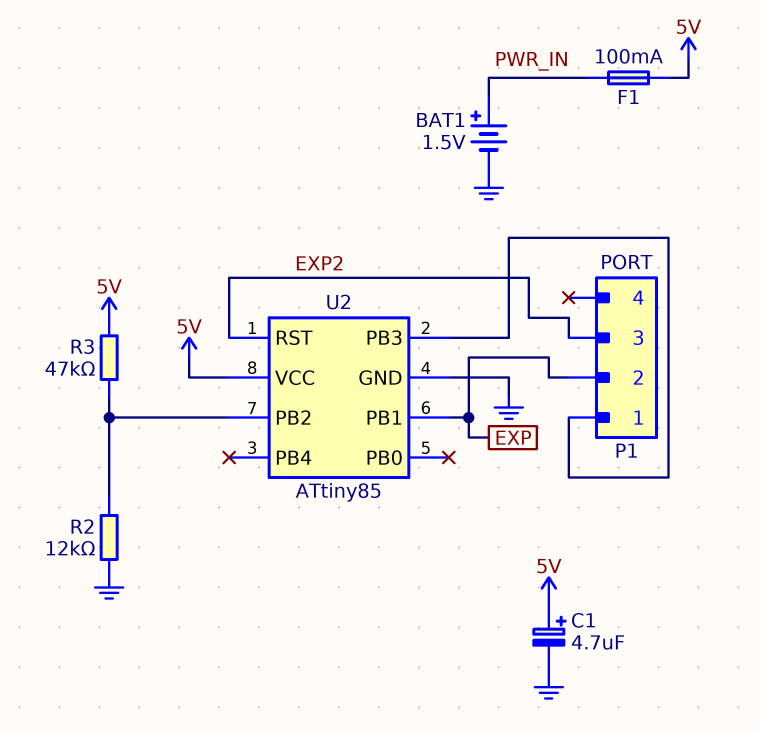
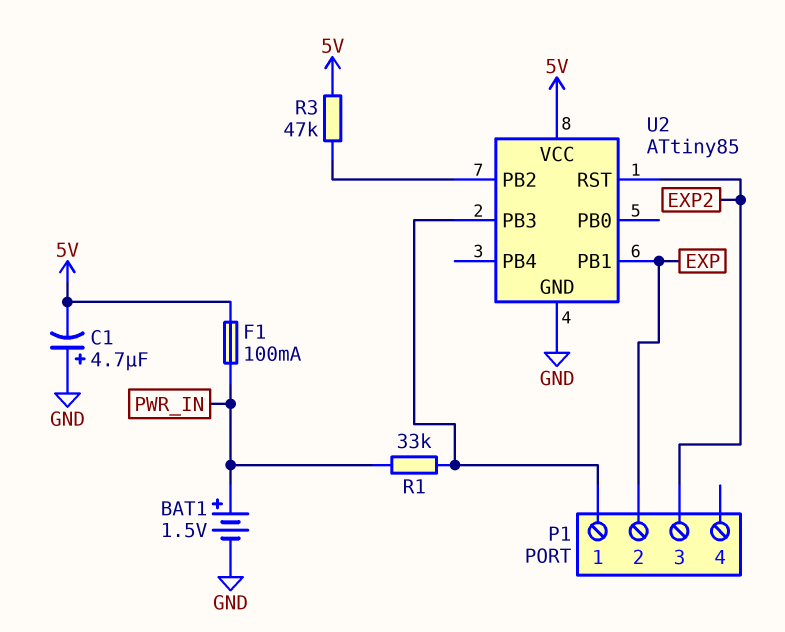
C1: 4.7uF (plus 5V, minus GND) -> 4.7uF (plus GND, minus 5V)
R1: none -> 33k (P1/1, PWR_IN)
R2: 12k (GND, U2/PB2) -> none

